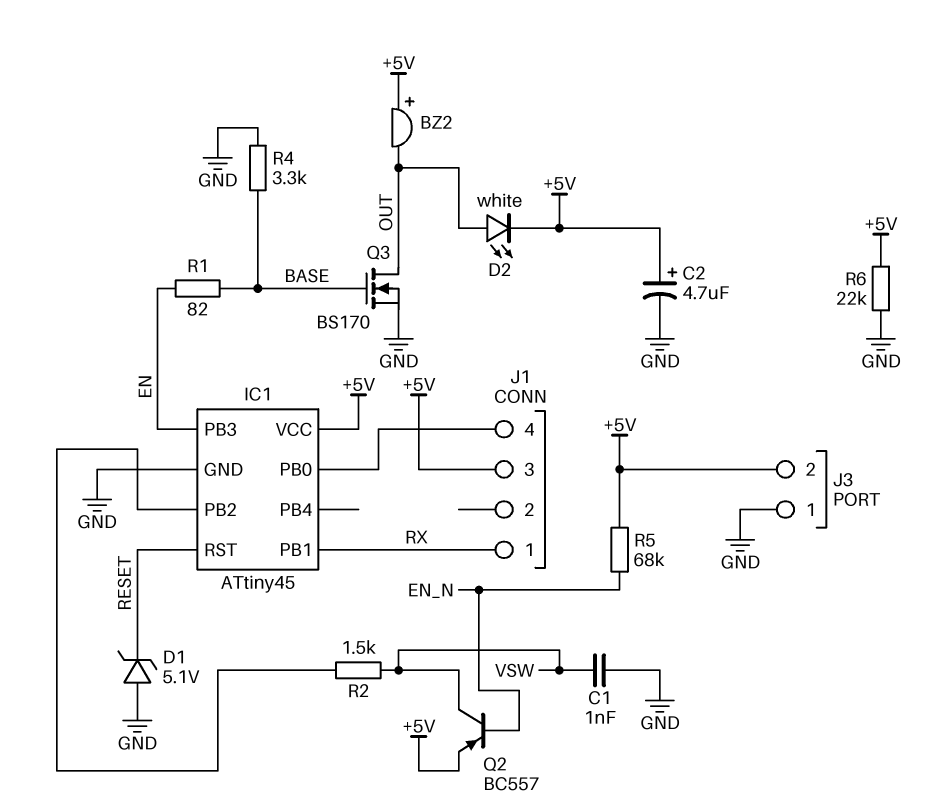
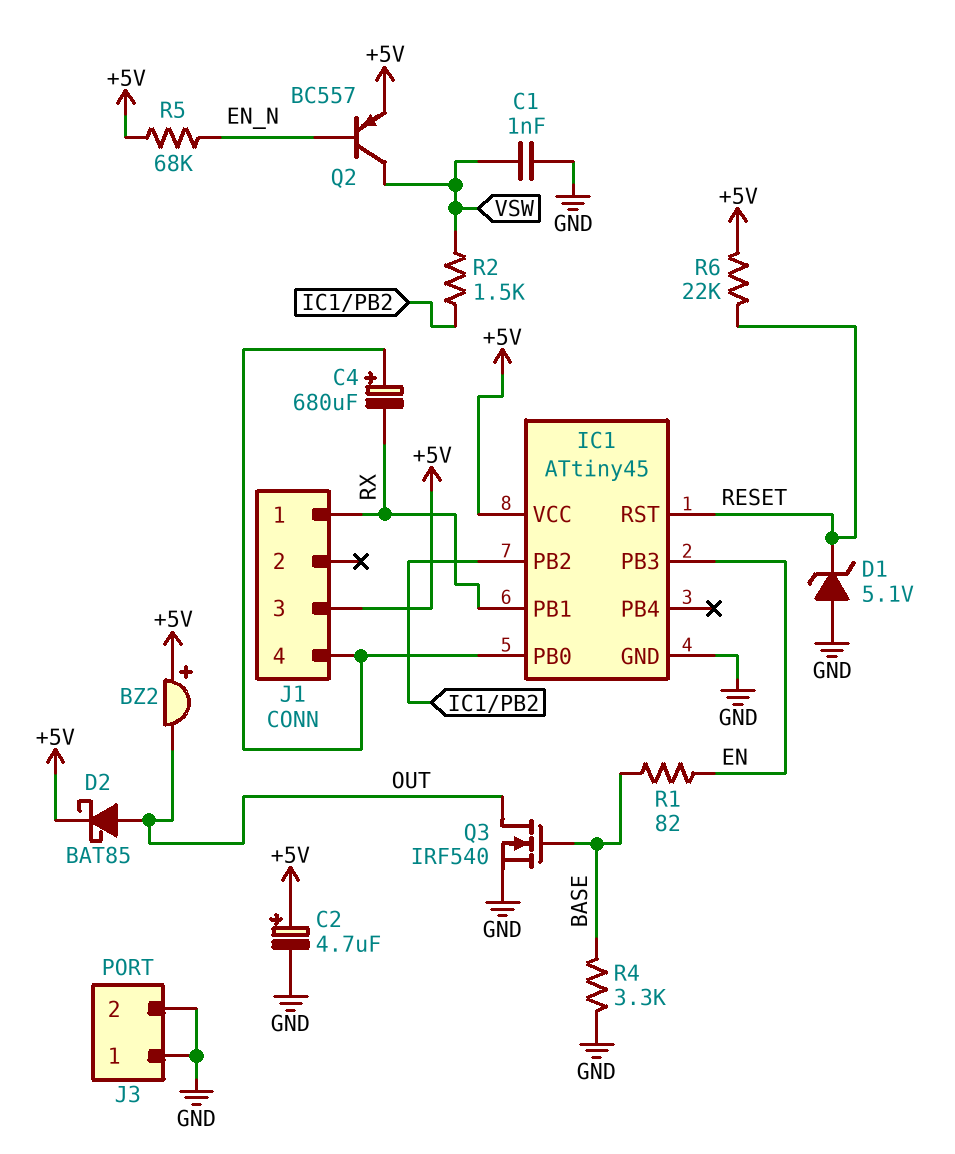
C4: none -> 680uF (plus IC1/PB0, minus RX)
D2: LED white (A OUT, K +5V) -> schottky BAT85 (A OUT, K +5V)
J3 pin 2: +5V -> GND
Q3: NMOS BS170 (G BASE, D OUT, S GND) -> NMOS IRF540 (G BASE, D OUT, S GND)
R6: 22k (+5V, GND) -> 22k (+5V, RESET)

